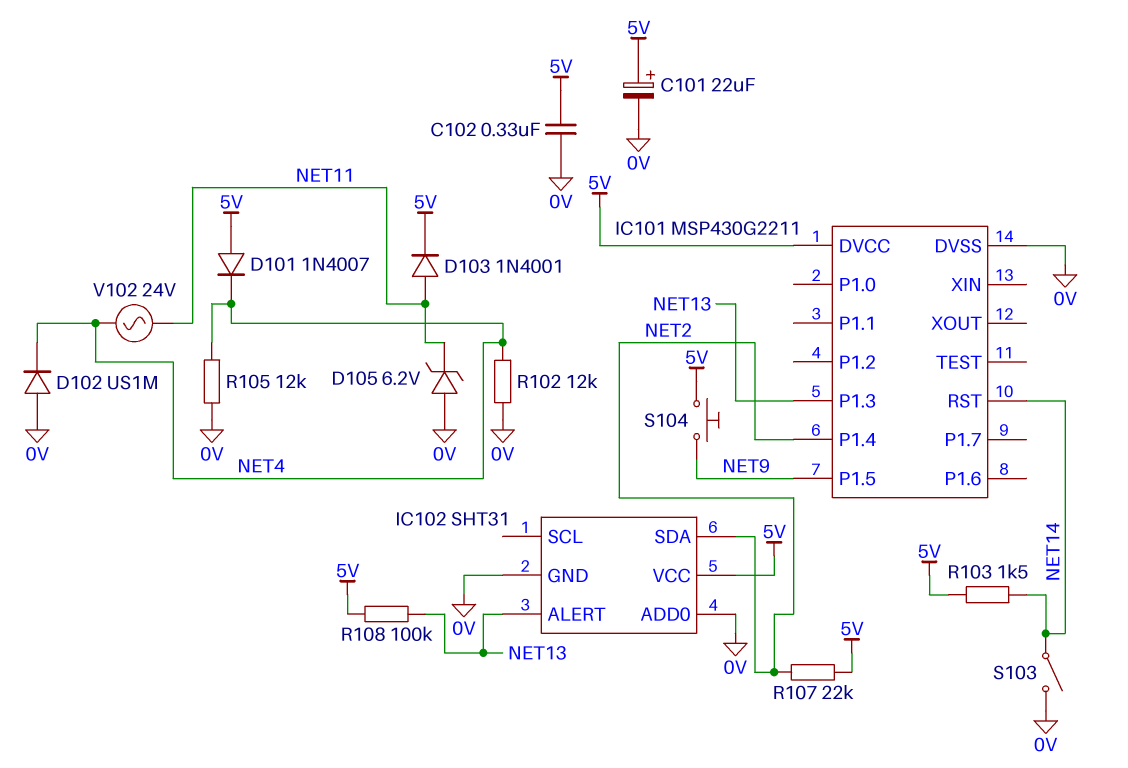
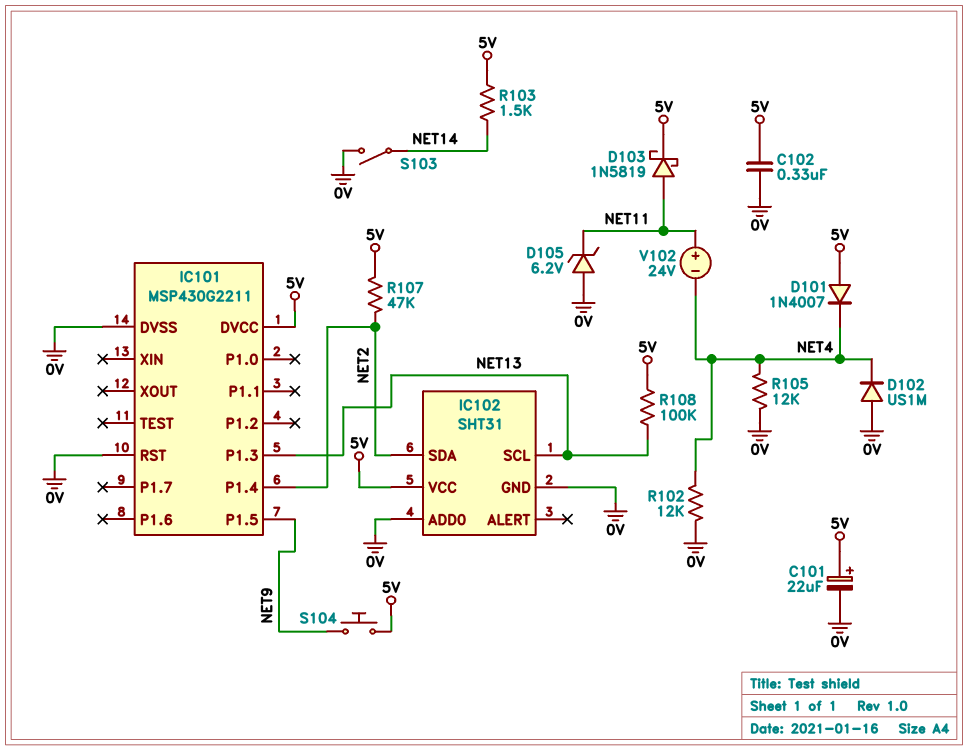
D103: diode 1N4001 (A NET11, K 5V) -> schottky 1N5819 (A NET11, K 5V)
IC101 pin RST: NET14 -> 0V
IC102 pin ALERT: NET13 -> none
IC102 pin SCL: none -> NET13
R107: 22k (5V, NET2) -> 47k (5V, NET2)
V102: AC 24V (NET4, NET11) -> 24V (plus NET11, minus NET4)

